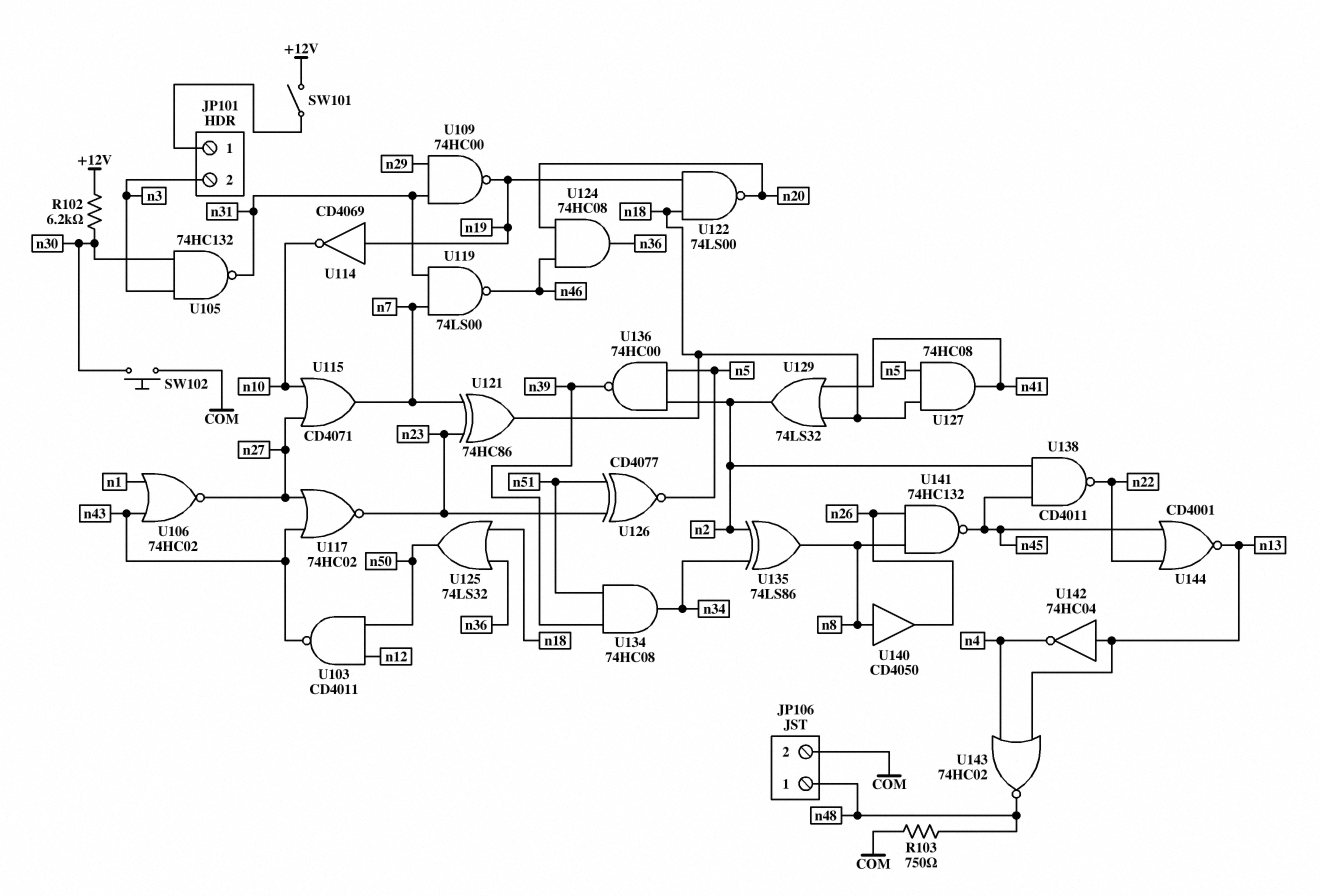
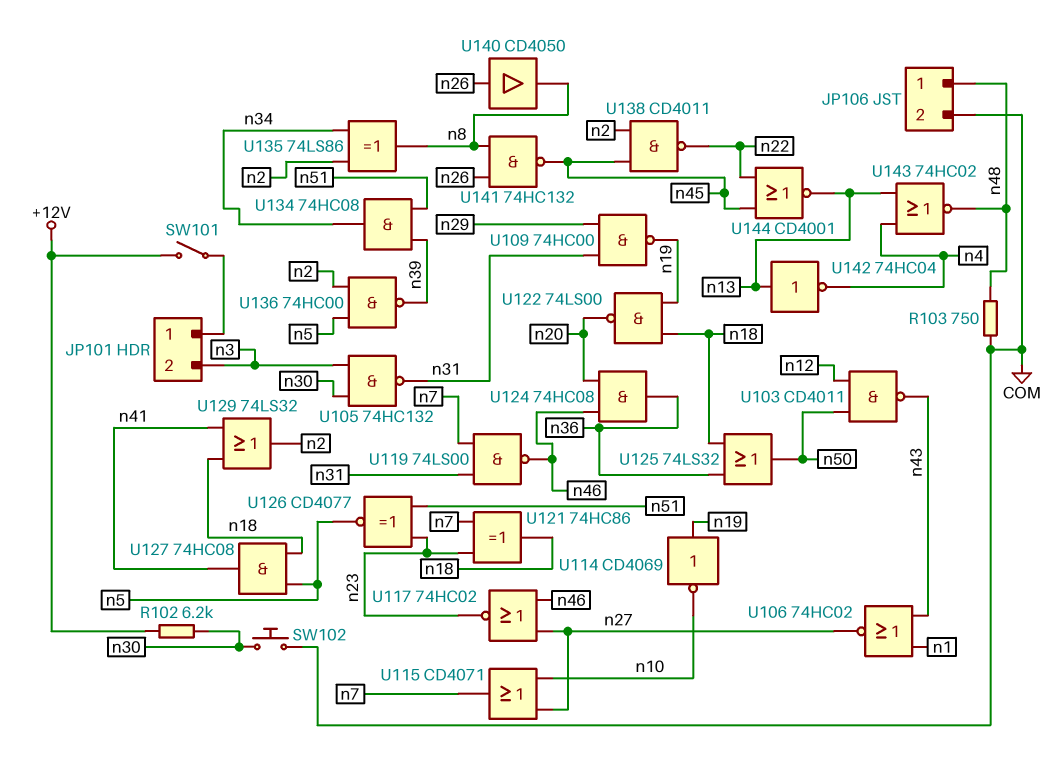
U117: NOR 74HC02 (in n27, in n43, out n23) -> NOR 74HC02 (in n27, in n46, out n23)
U140: buffer CD4050 (in n8, out n26) -> buffer CD4050 (in n26, out n8)

